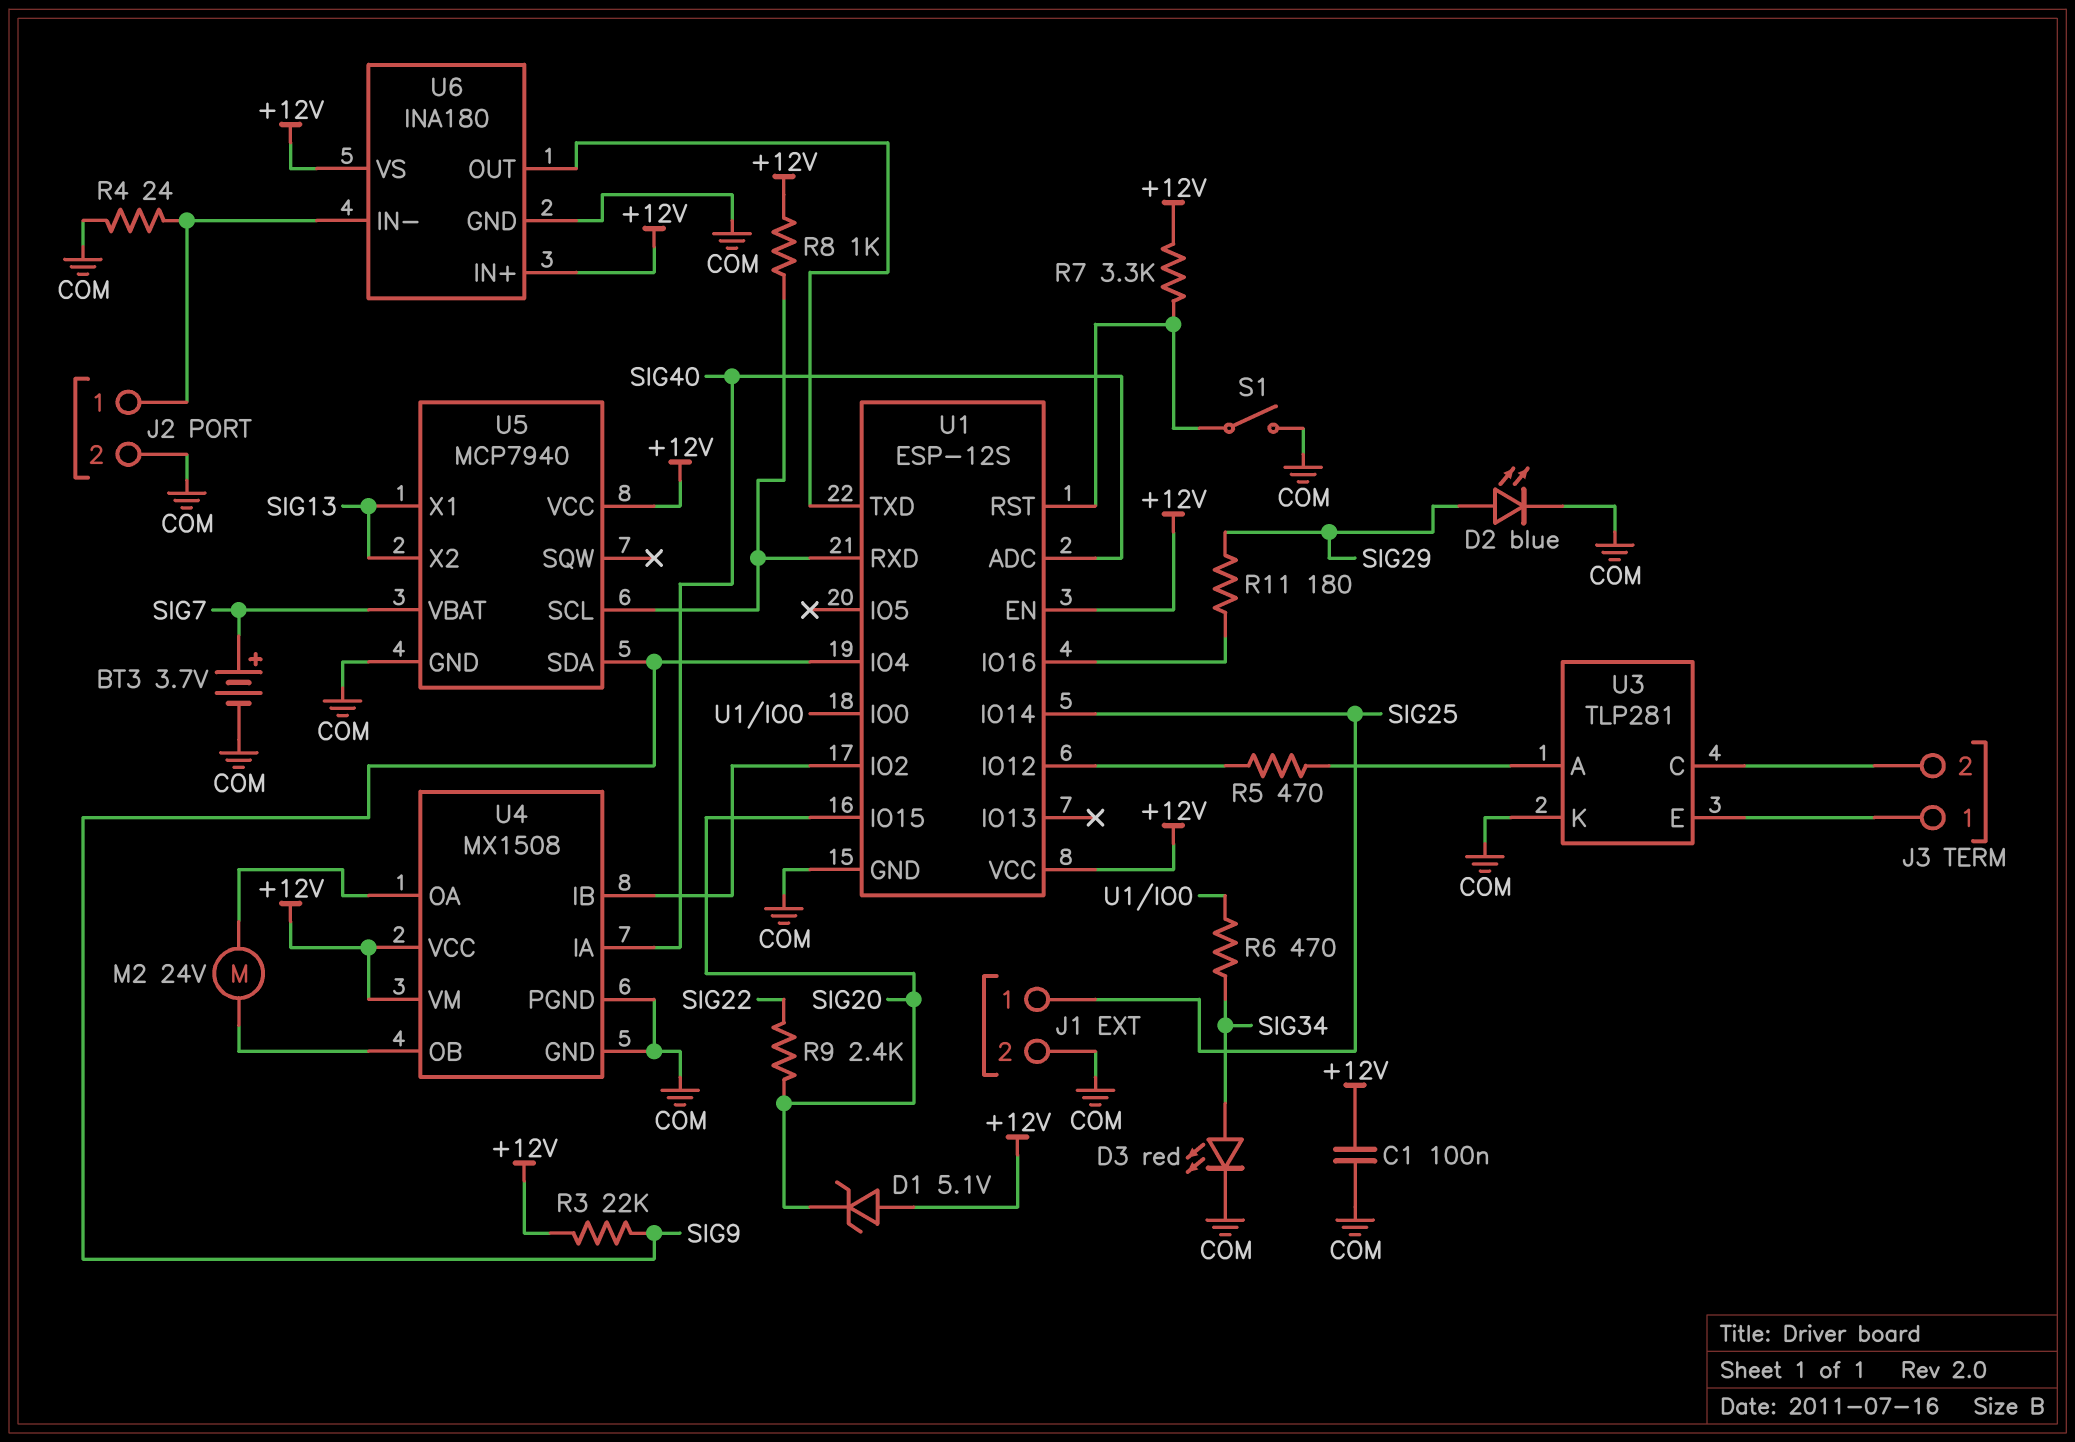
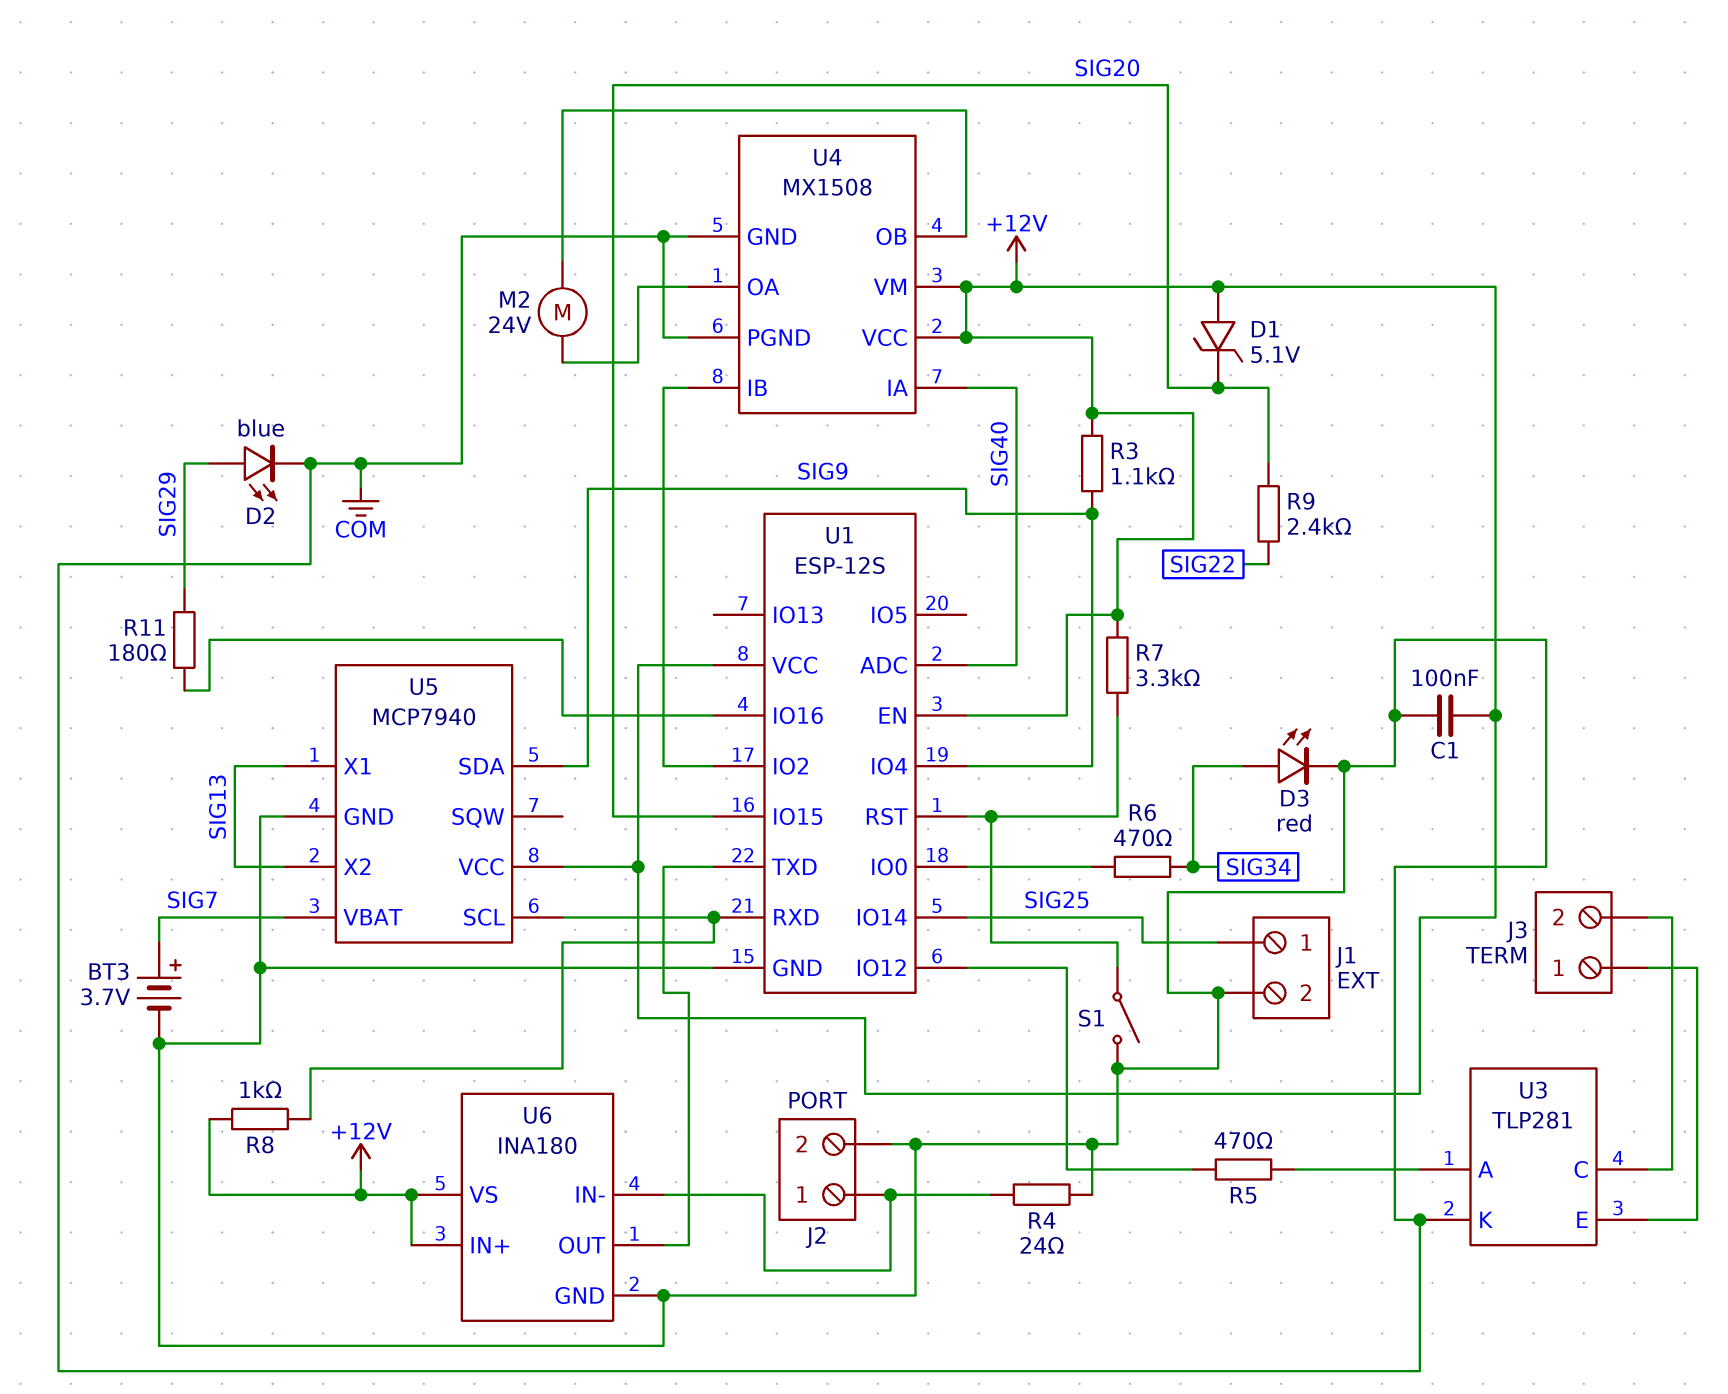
R3: 22k (+12V, SIG9) -> 1.1k (+12V, SIG9)

